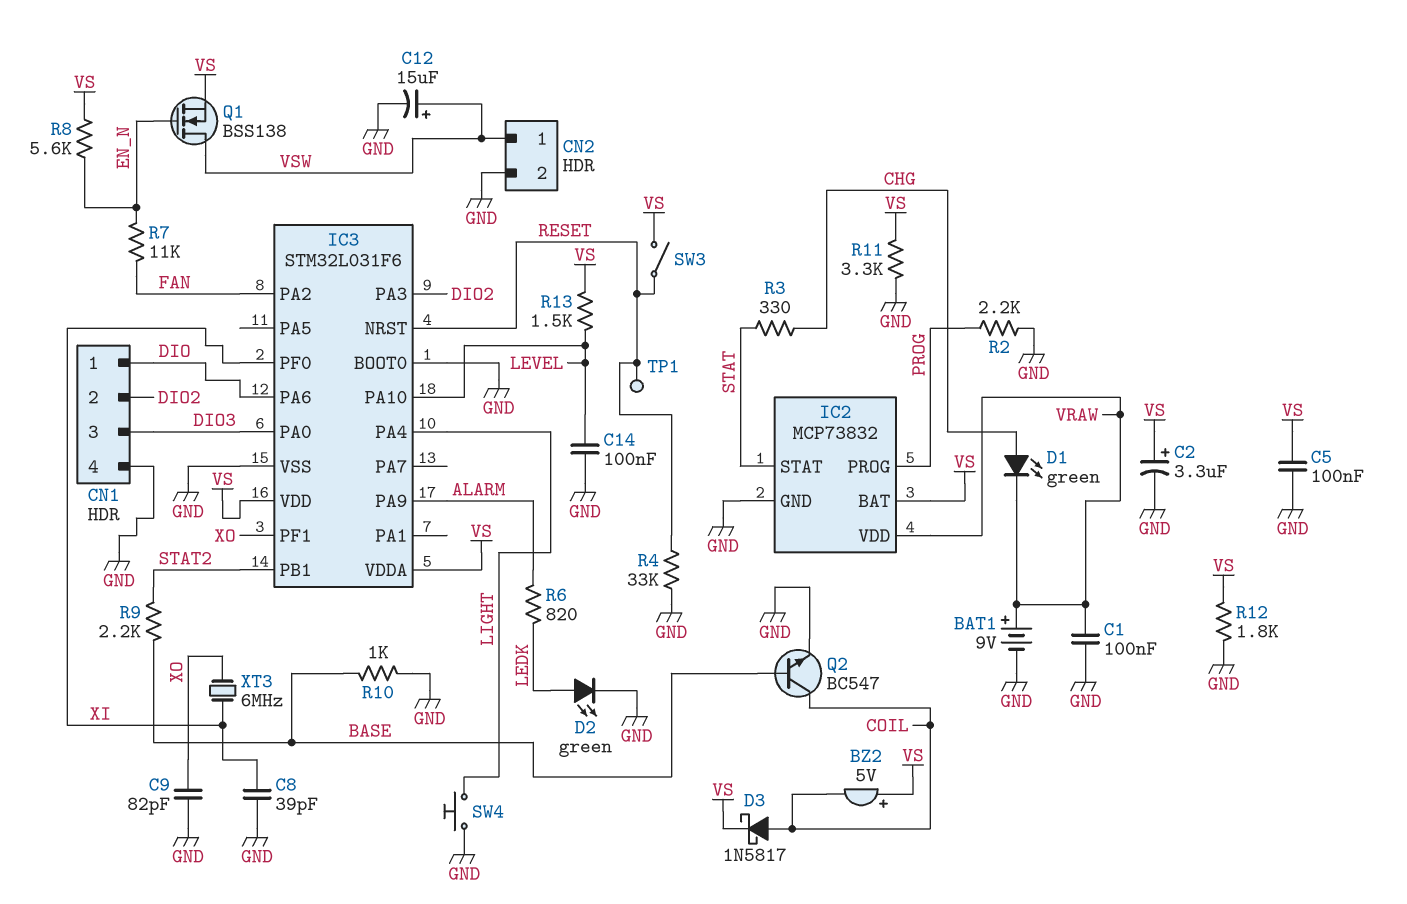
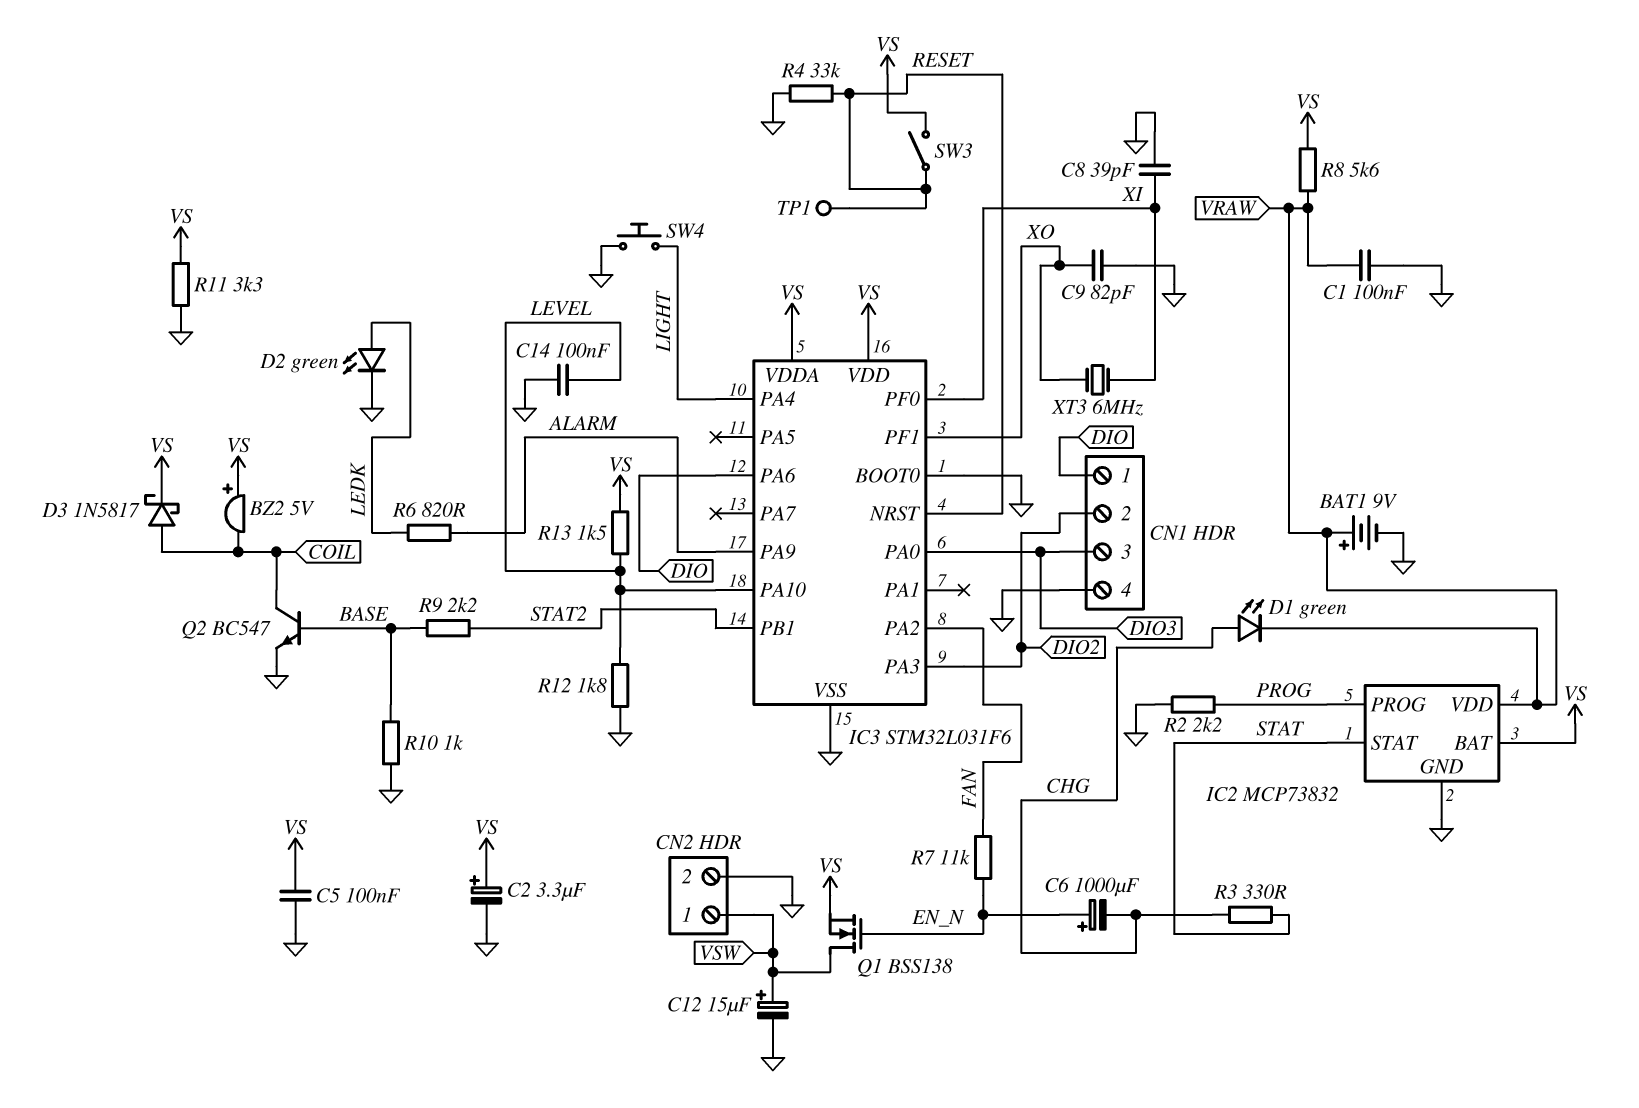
C6: none -> 1000uF (plus EN_N, minus CHG)
R8: 5.6k (EN_N, VS) -> 5.6k (VRAW, VS)
R12: 1.8k (GND, VS) -> 1.8k (GND, LEVEL)

